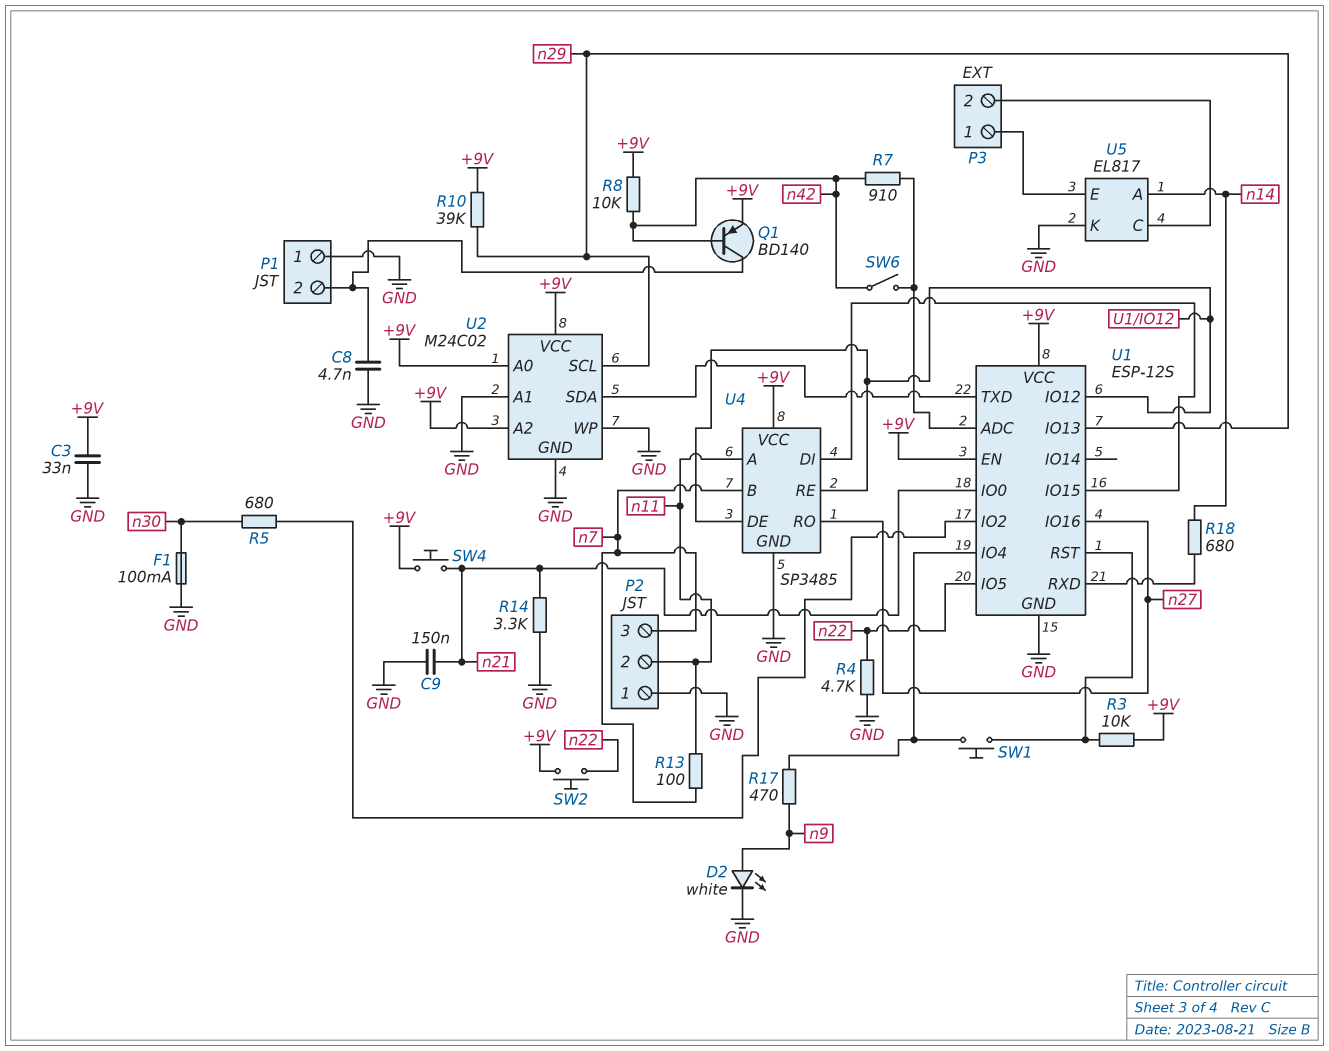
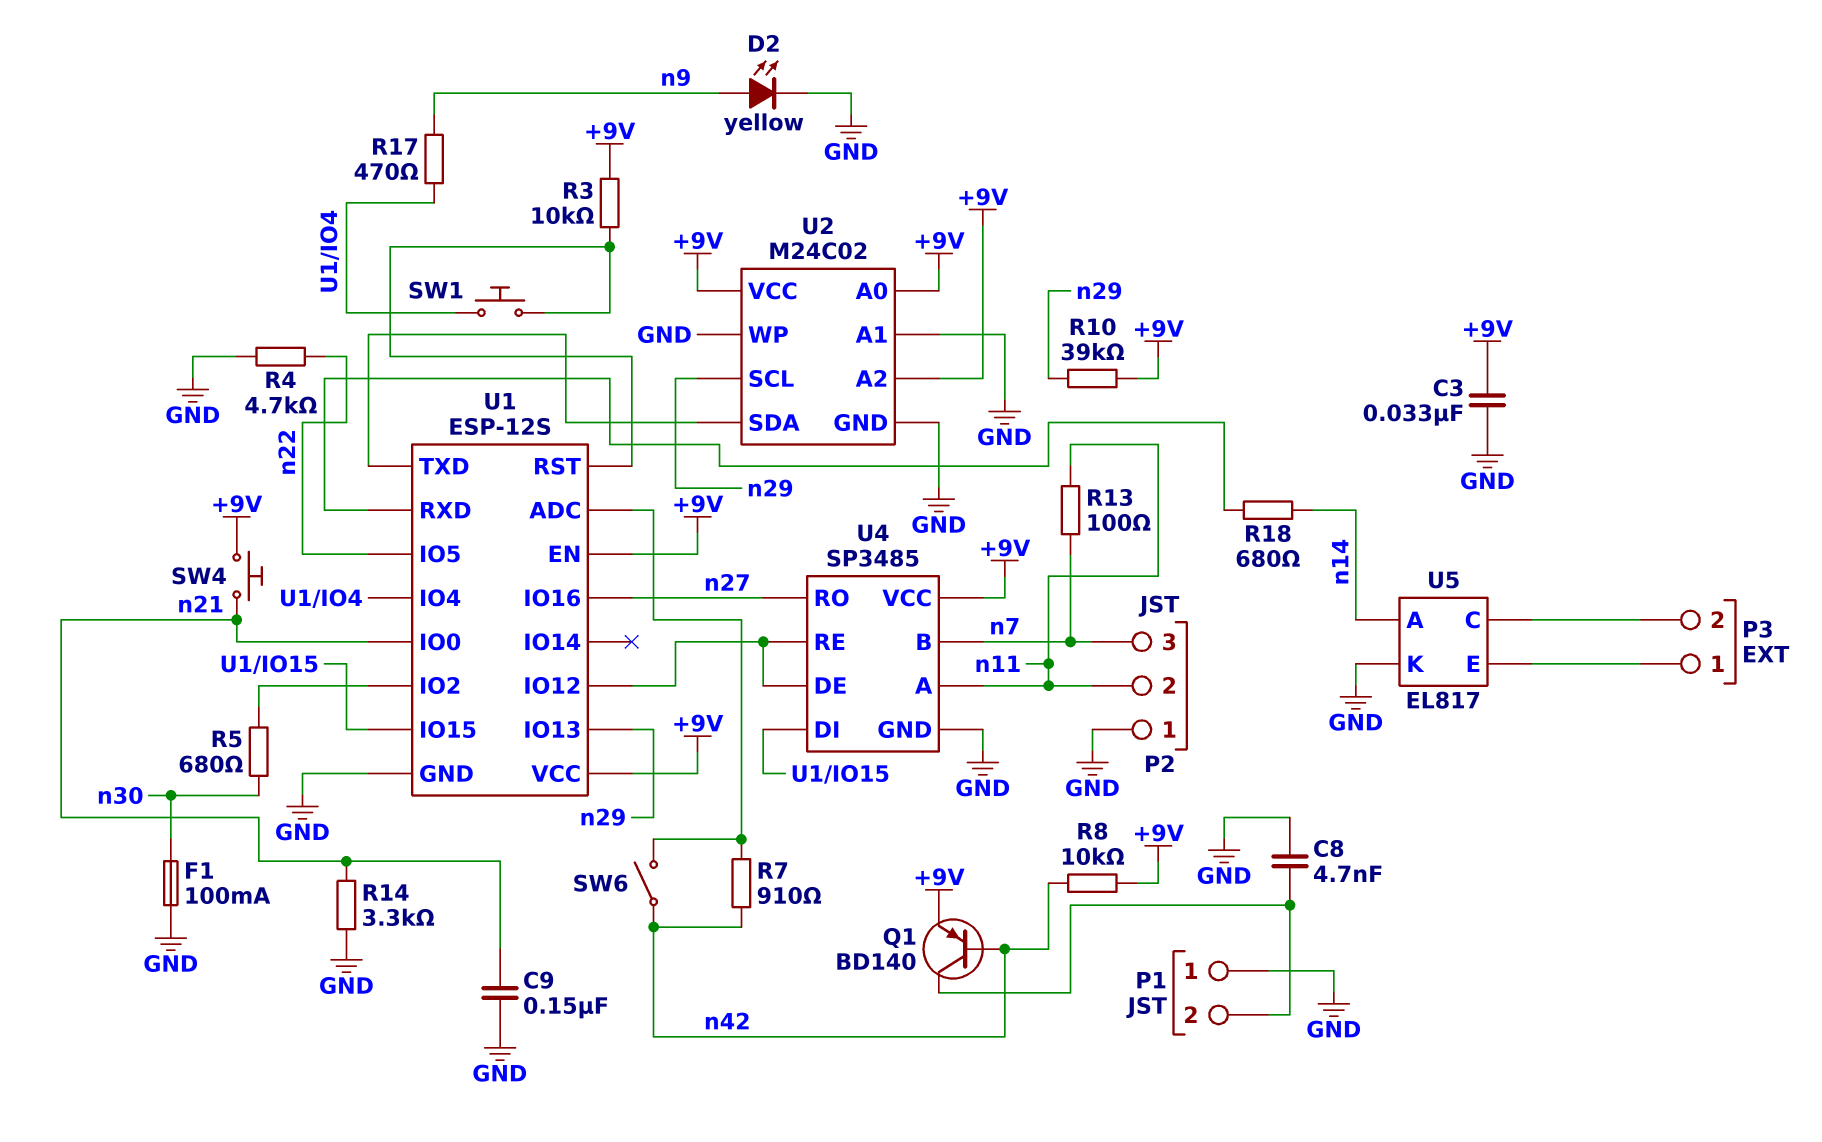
D2: LED white (A n9, K GND) -> LED yellow (A n9, K GND)
SW2: button (+9V, n22) -> none

